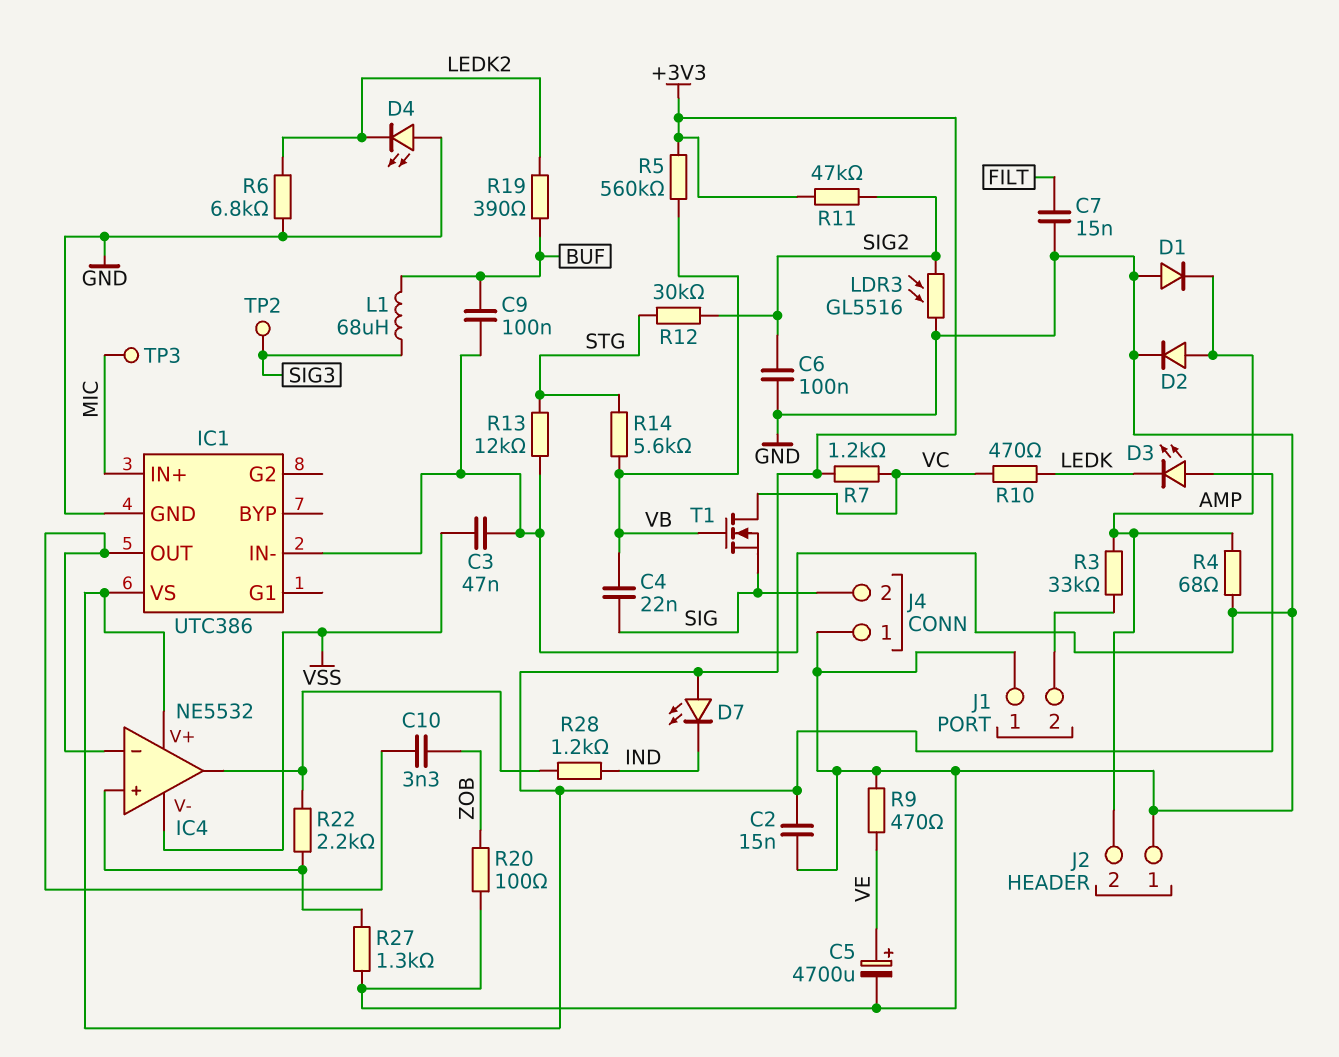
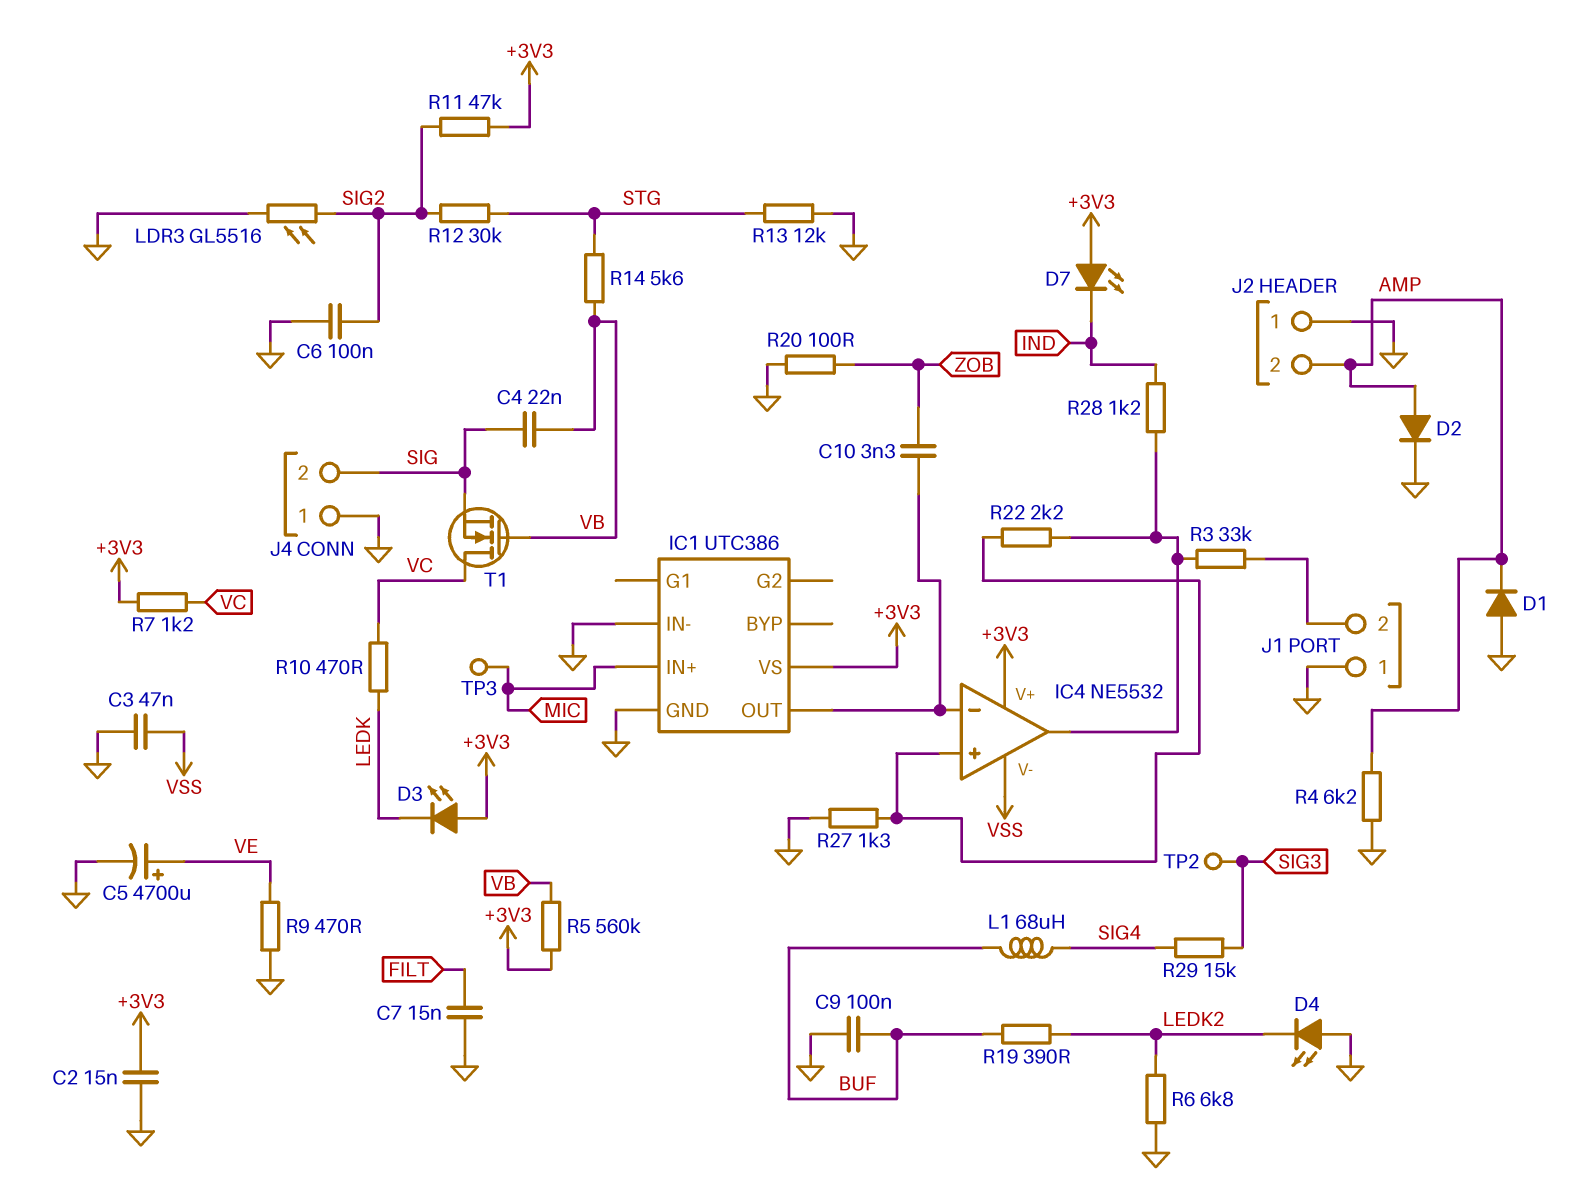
L1: 68uH (BUF, SIG3) -> 68uH (BUF, SIG4)
R3: 33k (AMP, J1/2) -> 33k (IC4/out, J1/2)
R4: 68 (AMP, GND) -> 6.2k (AMP, GND)
R29: none -> 15k (SIG3, SIG4)

